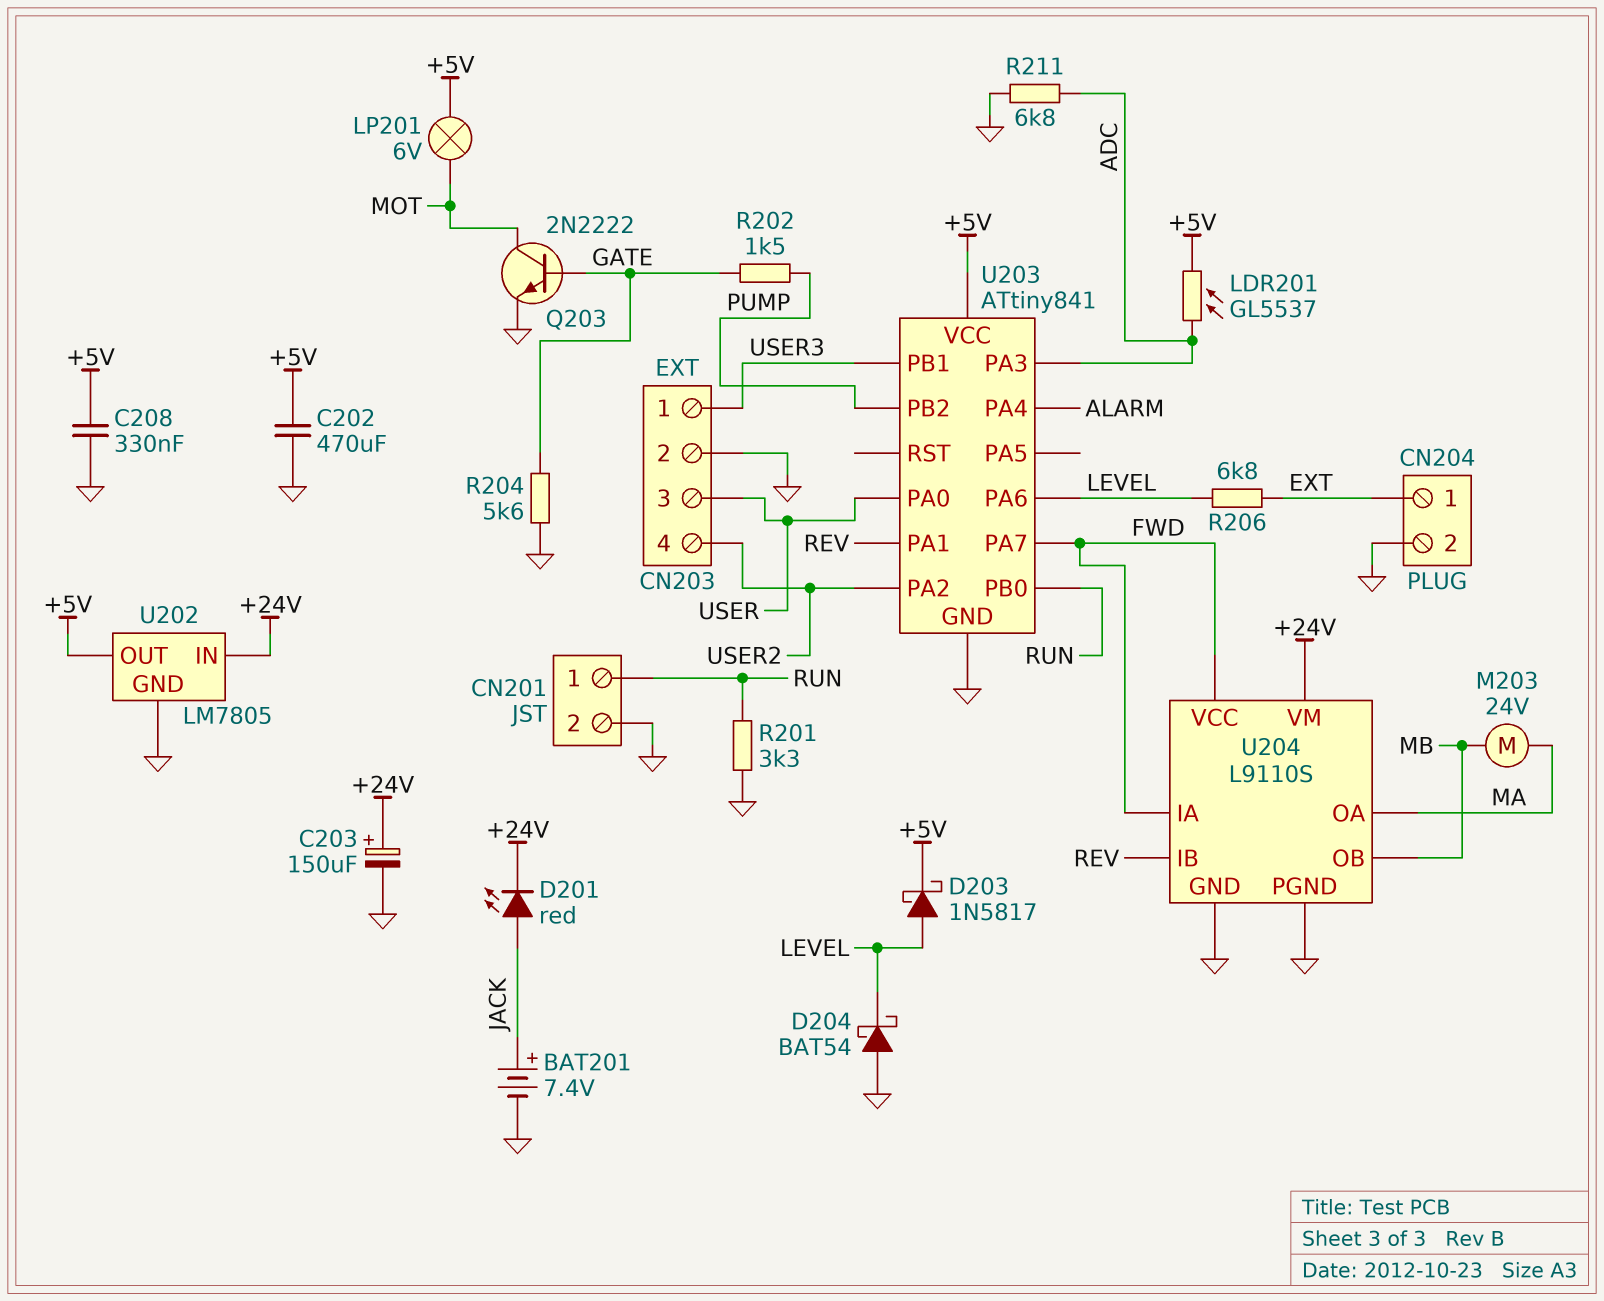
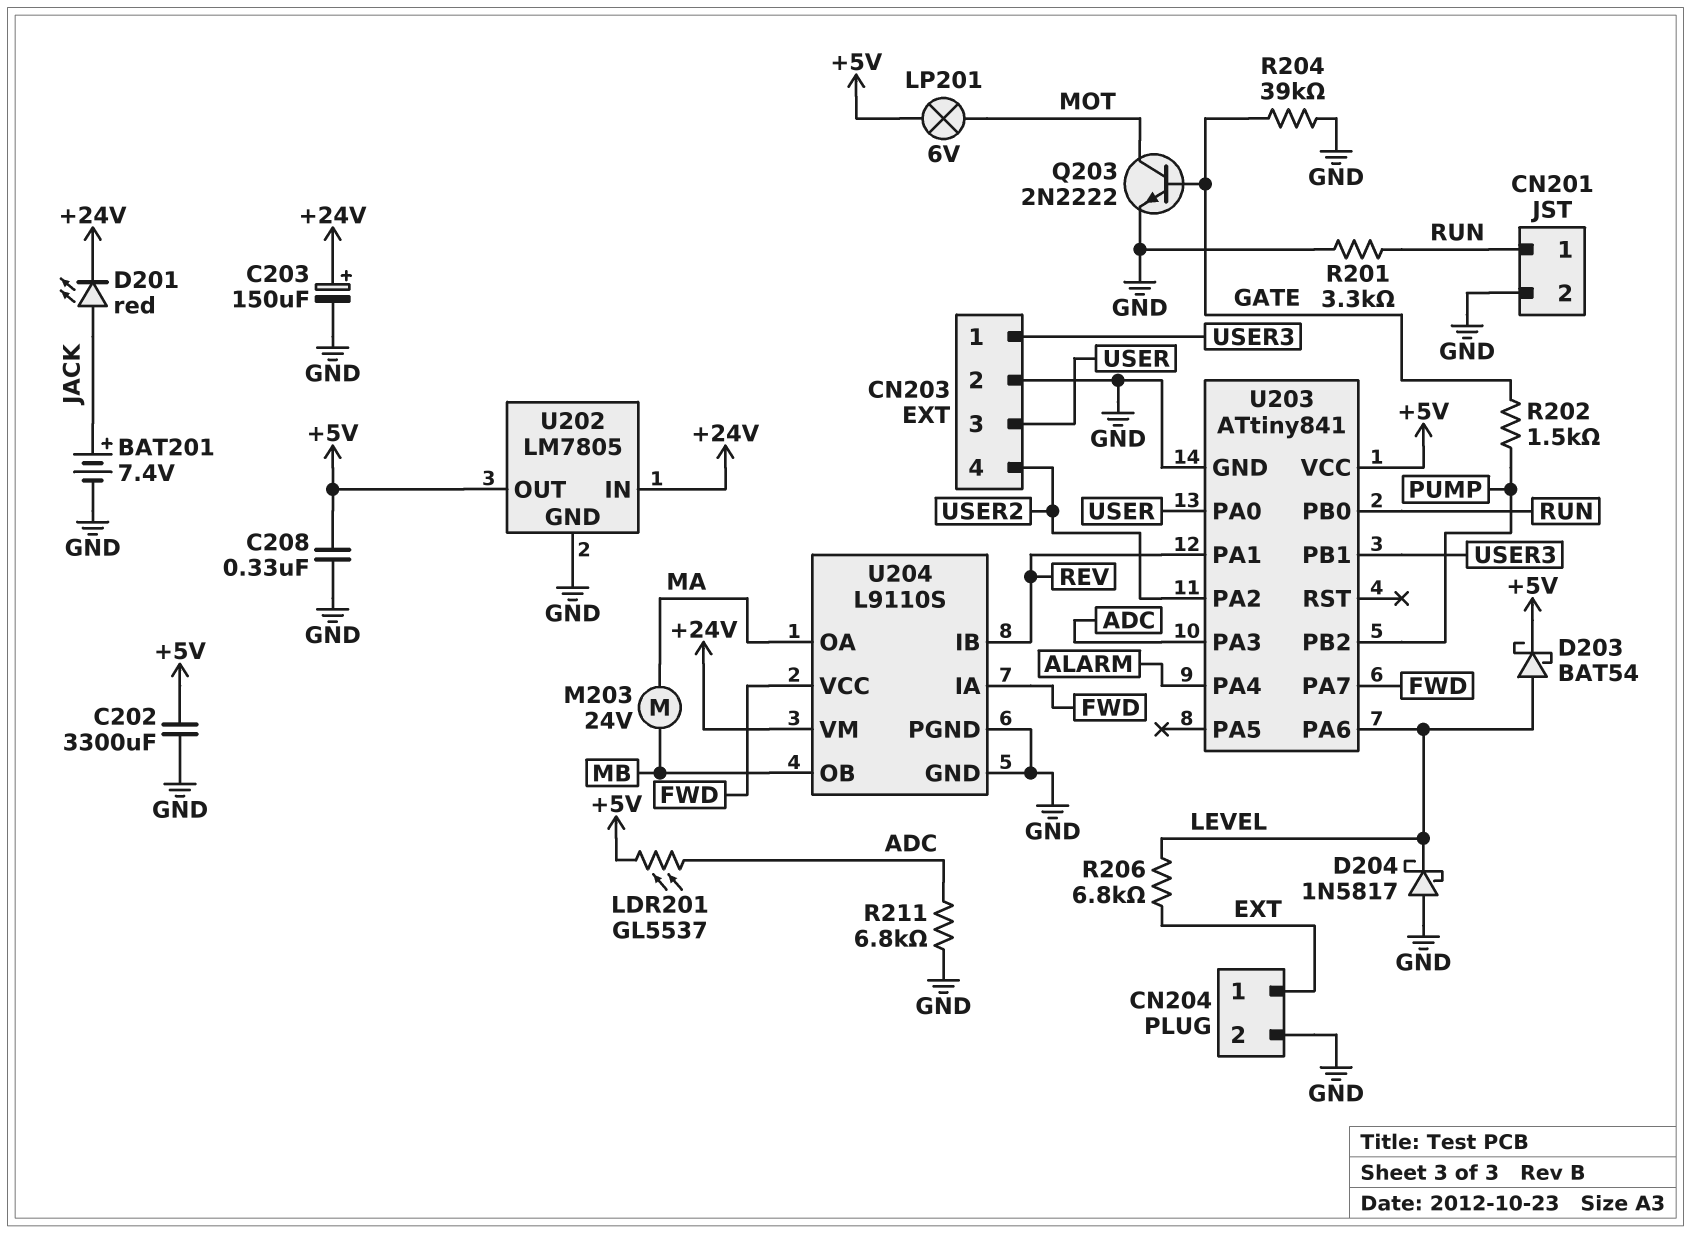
C202: 470uF (+5V, GND) -> 3300uF (+5V, GND)
D203: schottky 1N5817 (A LEVEL, K +5V) -> schottky BAT54 (A LEVEL, K +5V)
D204: schottky BAT54 (A GND, K LEVEL) -> schottky 1N5817 (A GND, K LEVEL)
R204: 5.6k (GATE, GND) -> 39k (GATE, GND)

